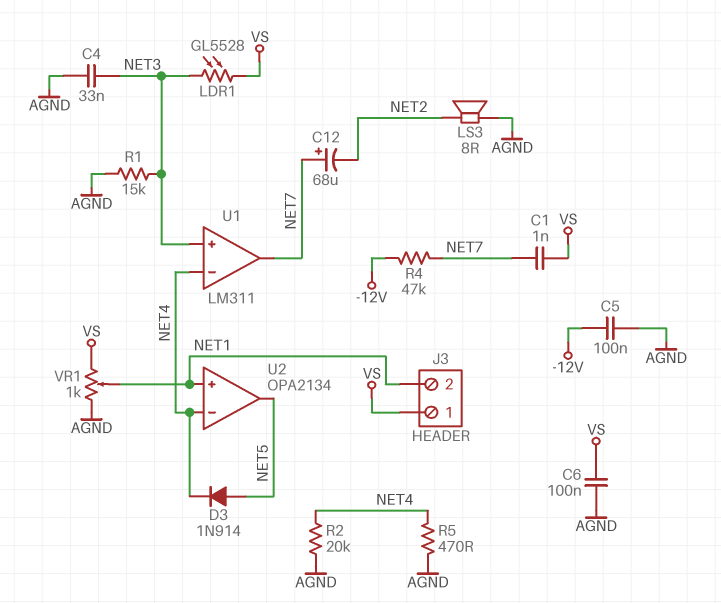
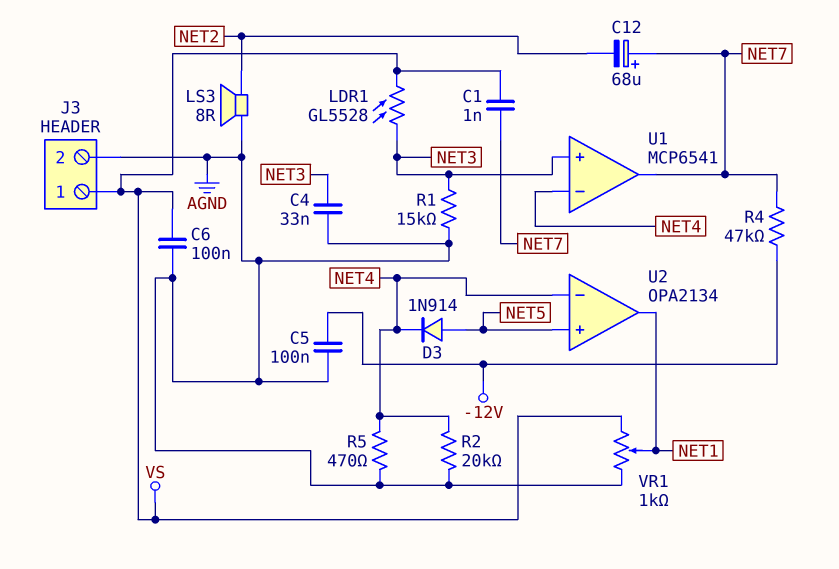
J3 pin 2: NET1 -> AGND
U1: LM311 -> MCP6541
U2 pin in+: NET1 -> NET5
U2 pin out: NET5 -> NET1

